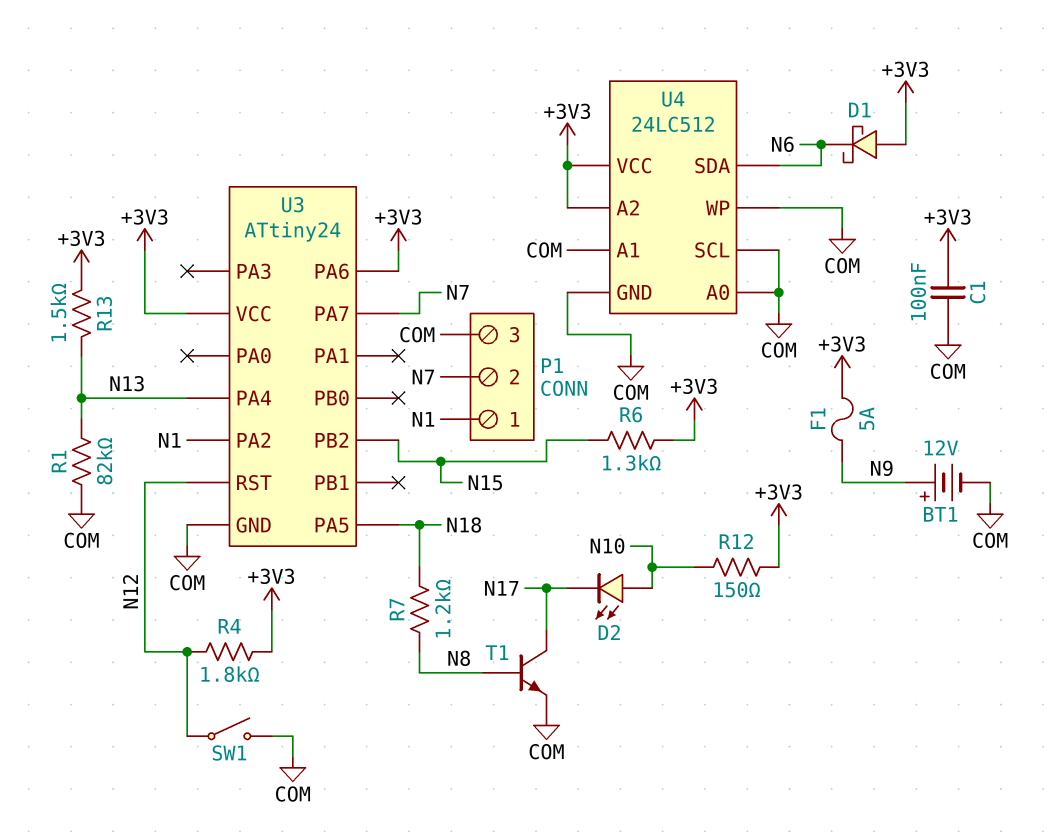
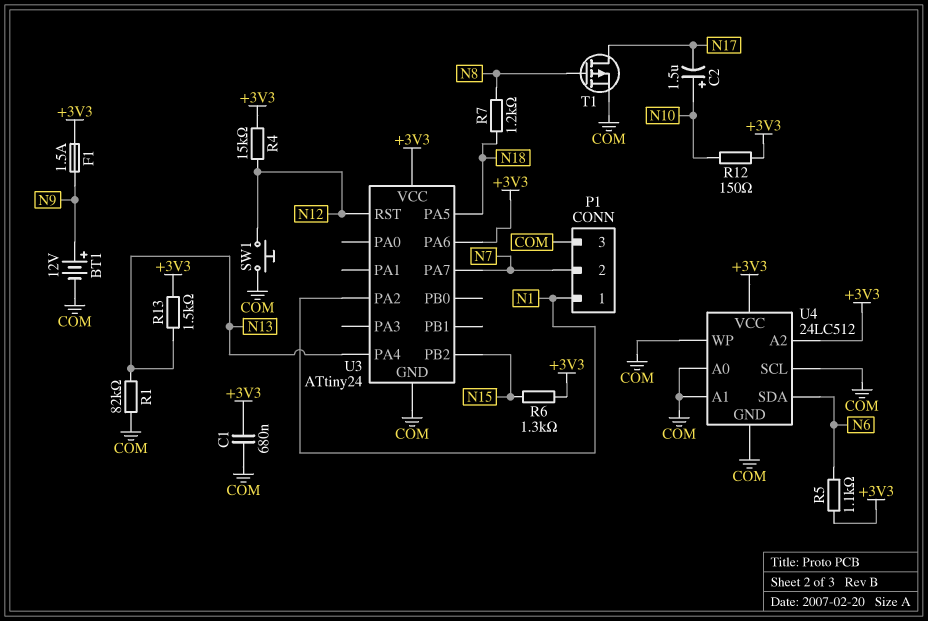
C1: 100nF (+3V3, COM) -> 680nF (+3V3, COM)
C2: none -> 1.5uF (plus N10, minus N17)
D1: schottky (A +3V3, K N6) -> none
D2: LED (A N10, K N17) -> none
F1: 5A (+3V3, N9) -> 1.5A (+3V3, N9)
R4: 1.8k (+3V3, N12) -> 15k (+3V3, N12)
R5: none -> 1.1k (+3V3, N6)
SW1: switch (COM, N12) -> button (COM, N12)
T1: NPN (B N8, C N17, E COM) -> PMOS (G N8, D N17, S COM)

